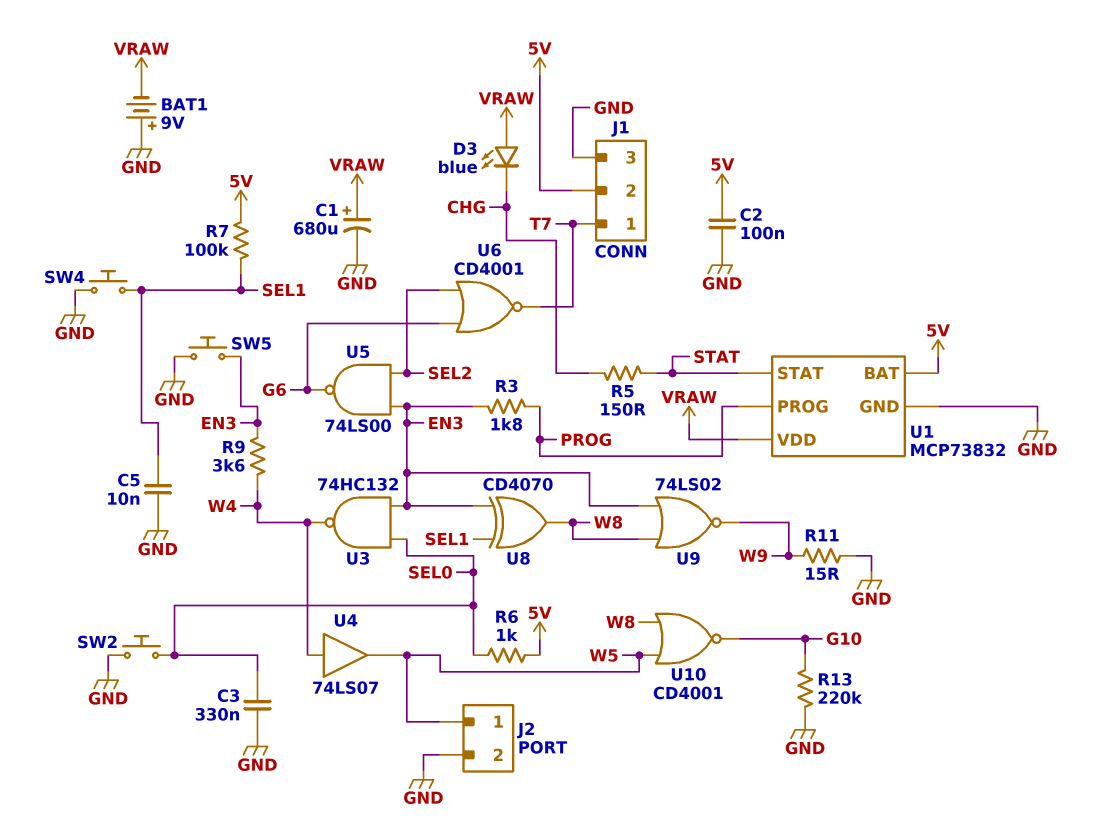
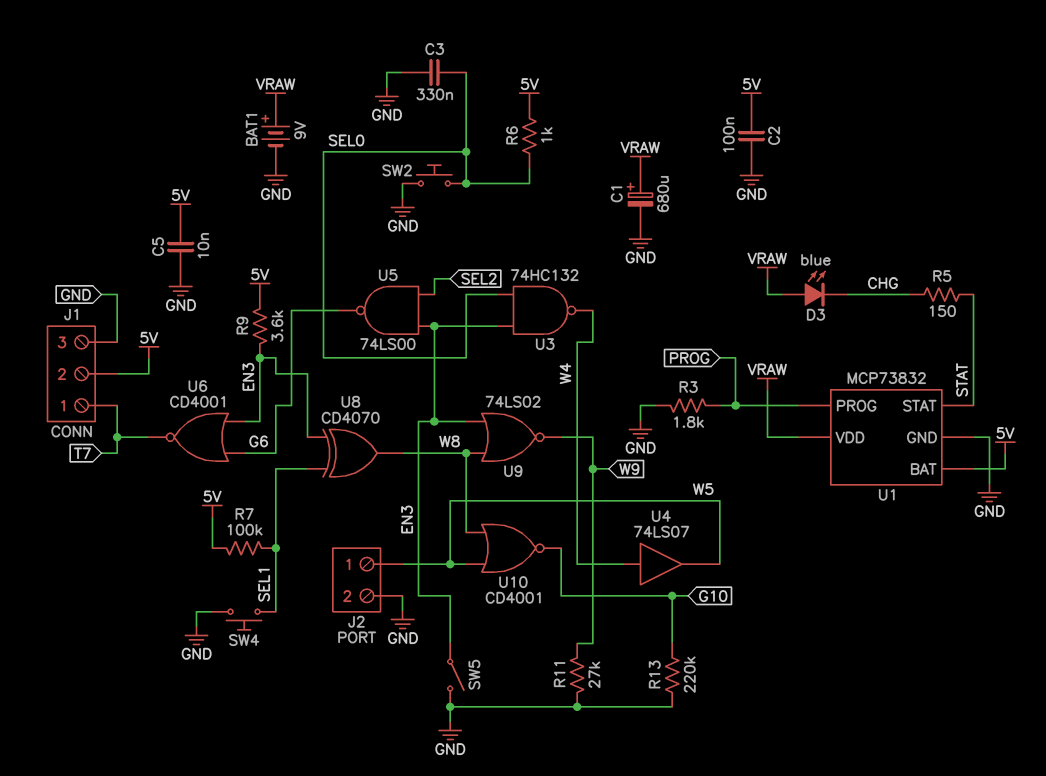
BAT1: 9V (plus GND, minus VRAW) -> 9V (plus VRAW, minus GND)
C5: 10nF (GND, SEL1) -> 10nF (5V, GND)
R3: 1.8k (EN3, PROG) -> 1.8k (GND, PROG)
R9: 3.6k (EN3, W4) -> 3.6k (5V, EN3)
R11: 15 (GND, W9) -> 27k (GND, W9)
SW5: button (EN3, GND) -> switch (EN3, GND)
U6: NOR CD4001 (in G6, in SEL2, out T7) -> NOR CD4001 (in EN3, in G6, out T7)

